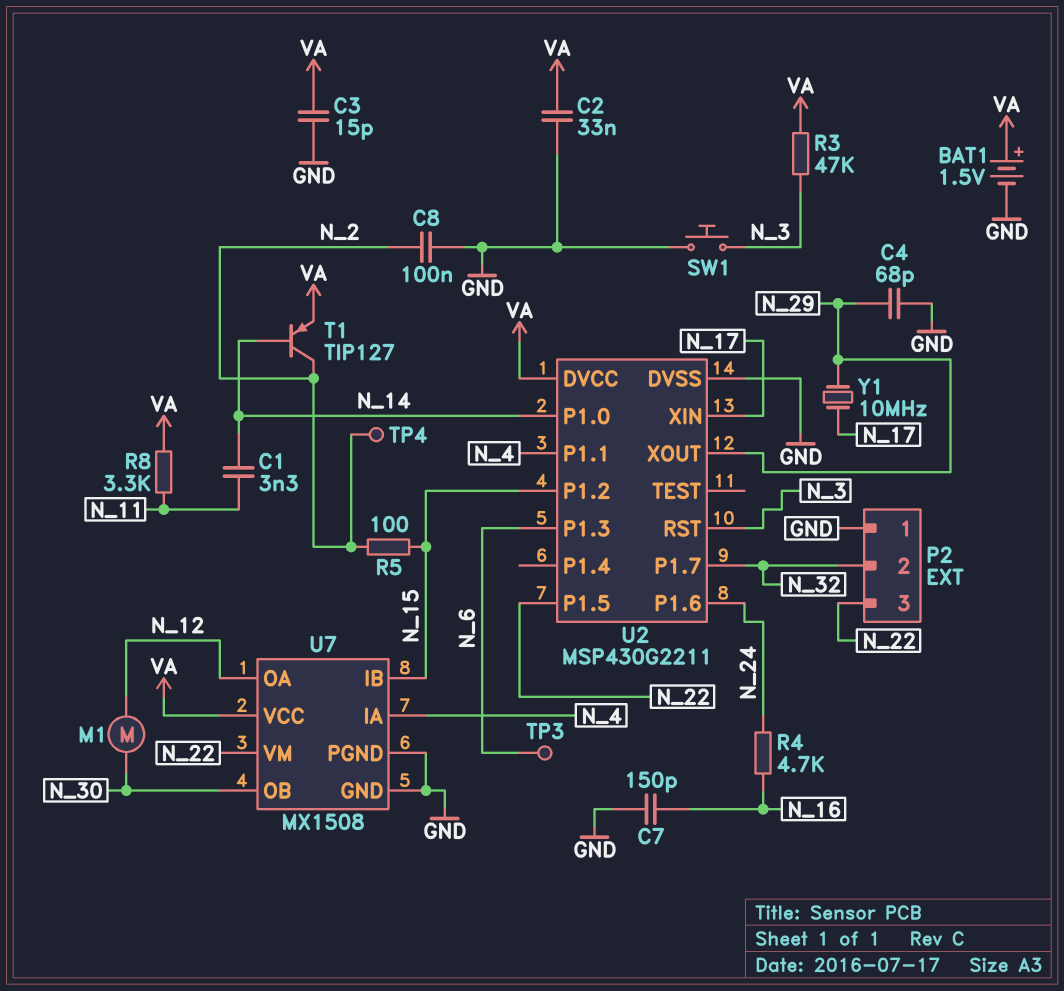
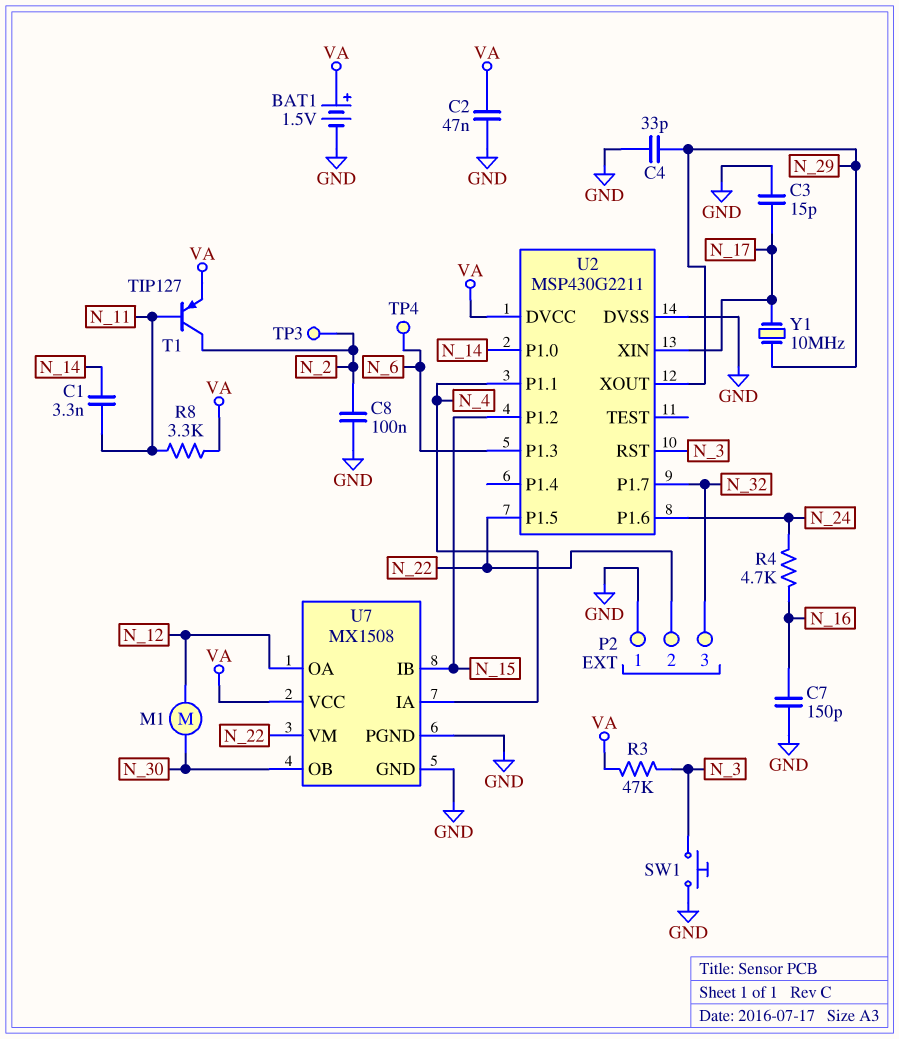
C2: 33nF (GND, VA) -> 47nF (GND, VA)
C3: 15pF (GND, VA) -> 15pF (GND, N_17)
C4: 68pF (GND, N_29) -> 33pF (GND, N_29)
P2 pin 2: N_32 -> N_22
P2 pin 3: N_22 -> N_32
R5: 100 (N_2, N_15) -> none
T1: PNP TIP127 (B N_14, C N_2, E VA) -> PNP TIP127 (B N_11, C N_2, E VA)
TP3: test point (N_6) -> test point (N_2)
TP4: test point (N_2) -> test point (N_6)

